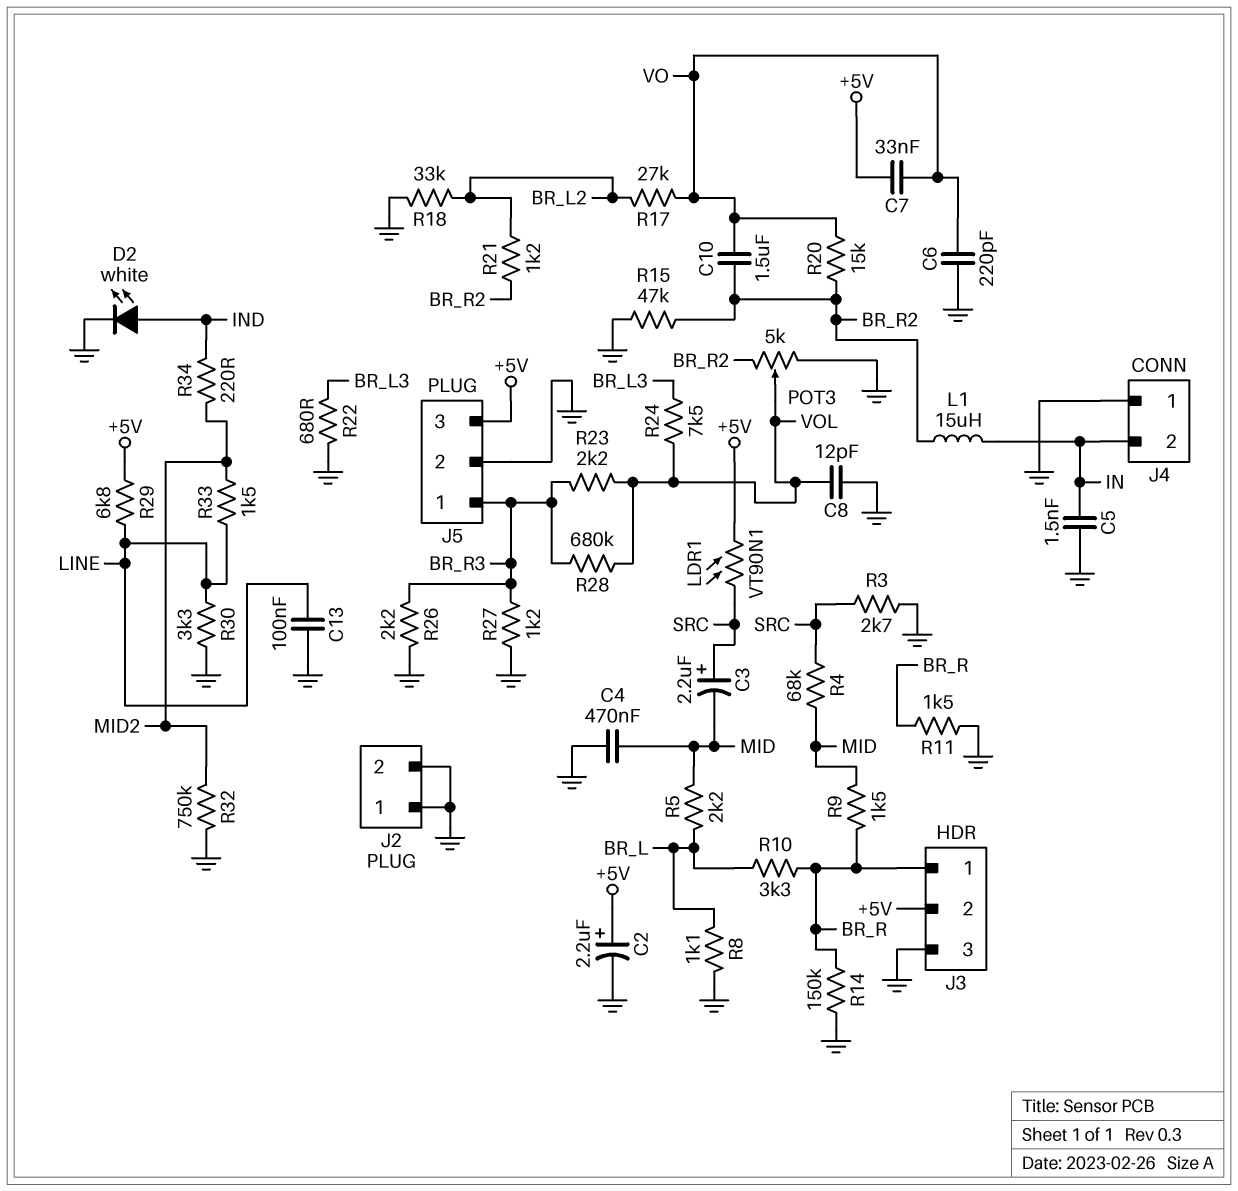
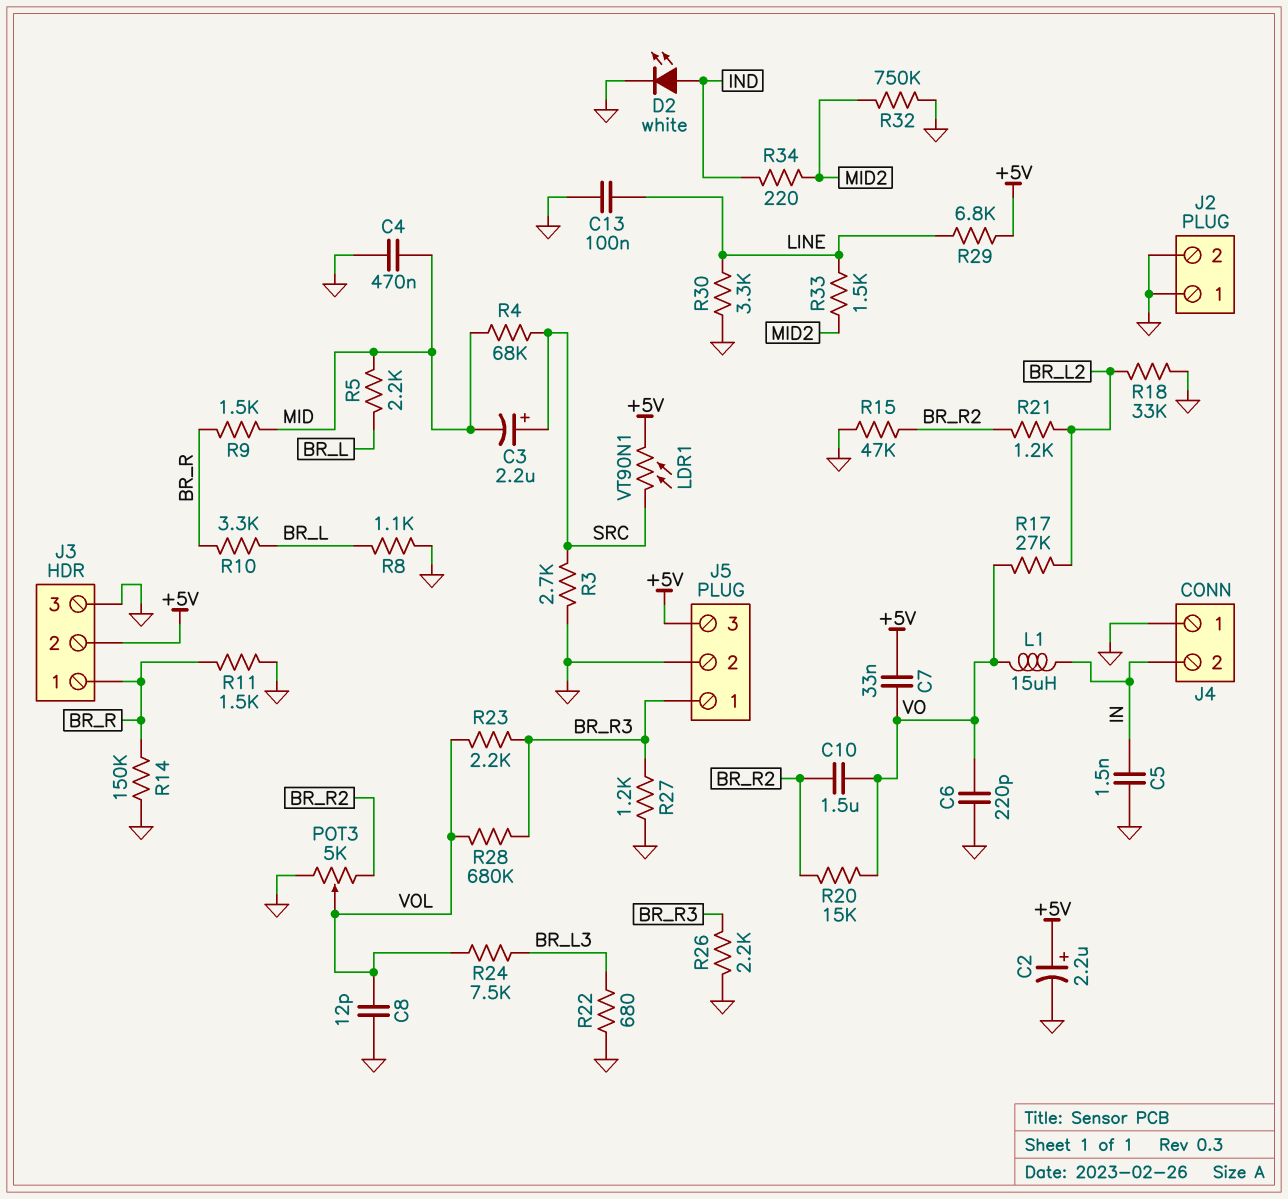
L1: 15uH (BR_R2, IN) -> 15uH (IN, VO)

